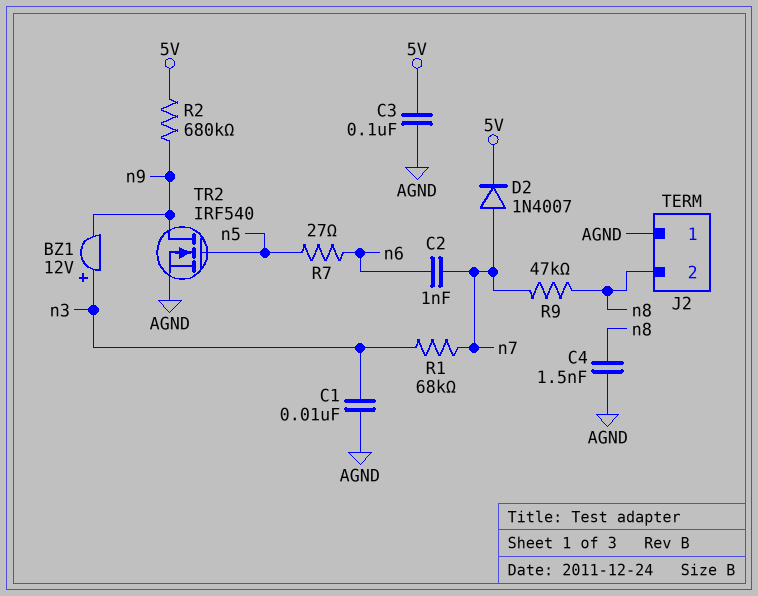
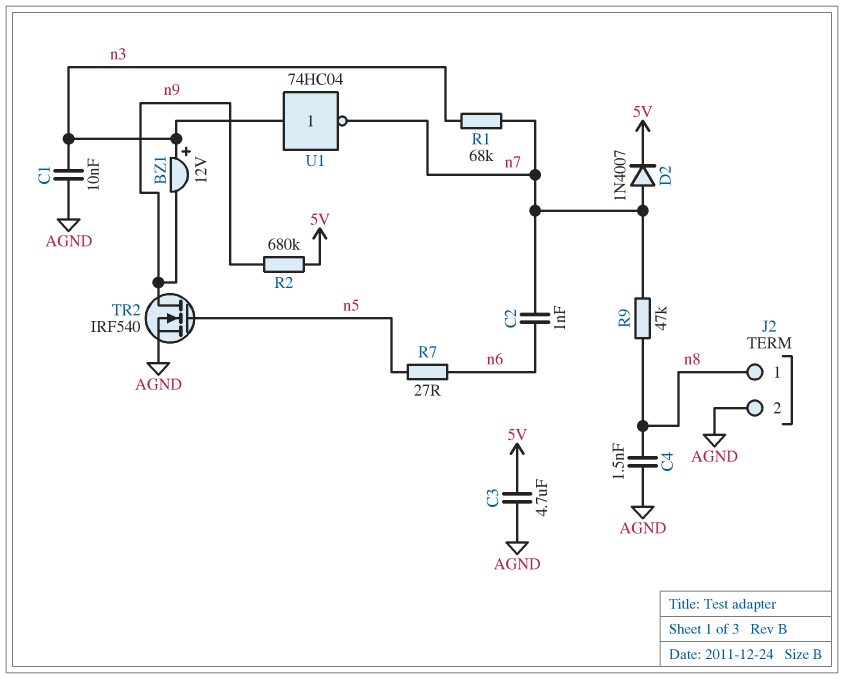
C3: 100nF (5V, AGND) -> 4.7uF (5V, AGND)
J2 pin 1: AGND -> n8
J2 pin 2: n8 -> AGND
U1: none -> NOT 74HC04 (in n3, out n7)

